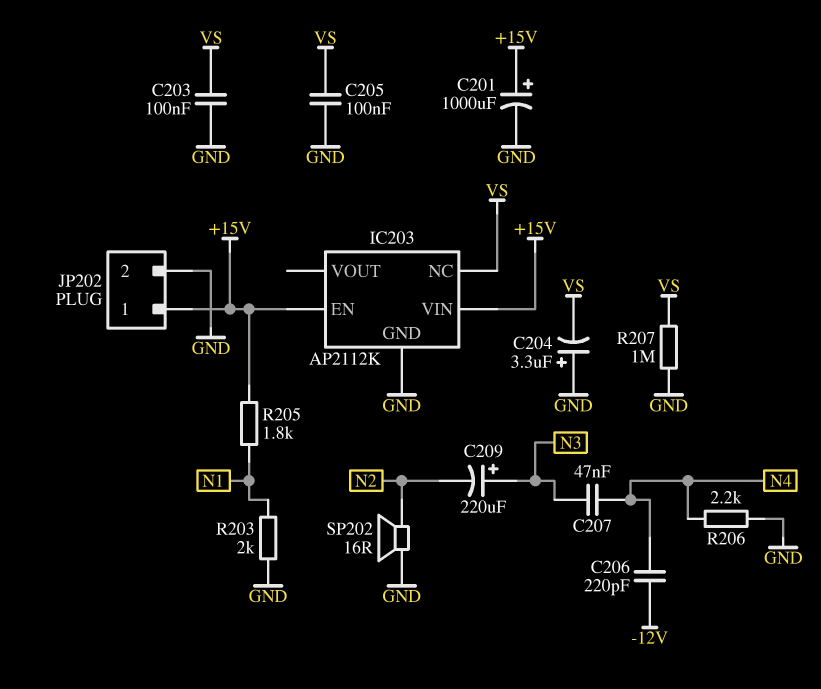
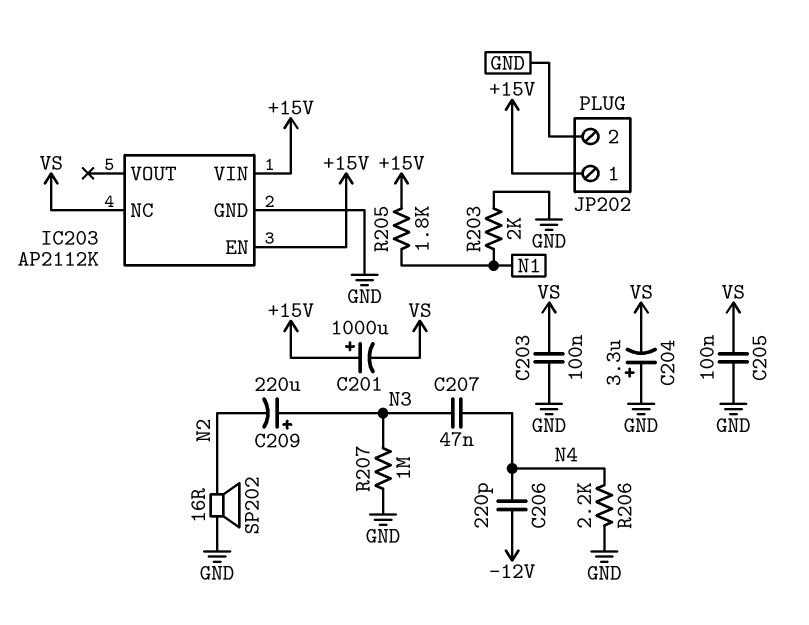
C201: 1000uF (plus +15V, minus GND) -> 1000uF (plus +15V, minus VS)
R207: 1M (GND, VS) -> 1M (GND, N3)

